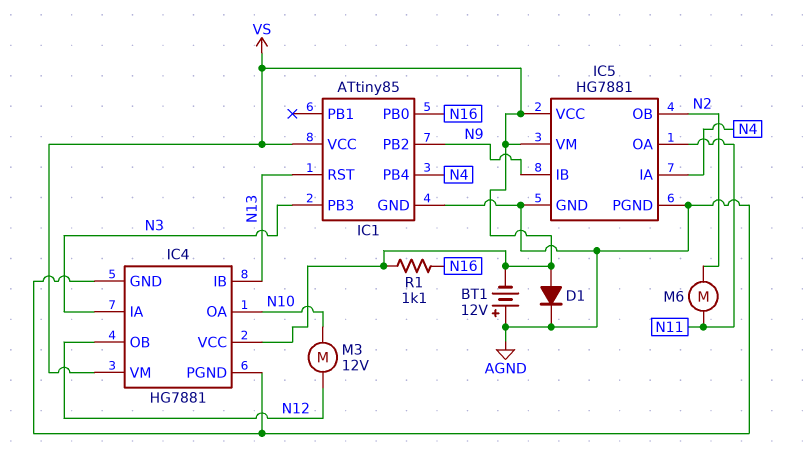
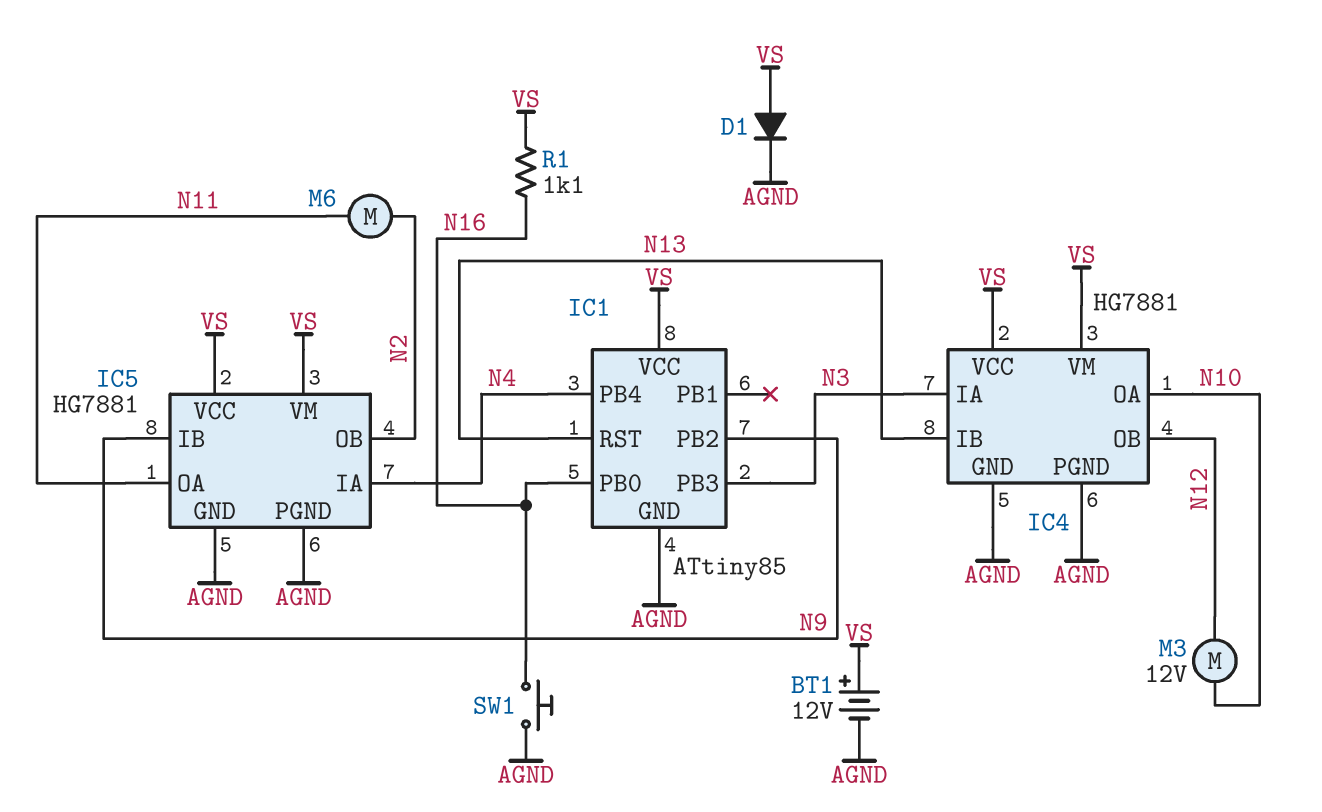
BT1: 12V (plus AGND, minus VS) -> 12V (plus VS, minus AGND)
SW1: none -> button (AGND, N16)

